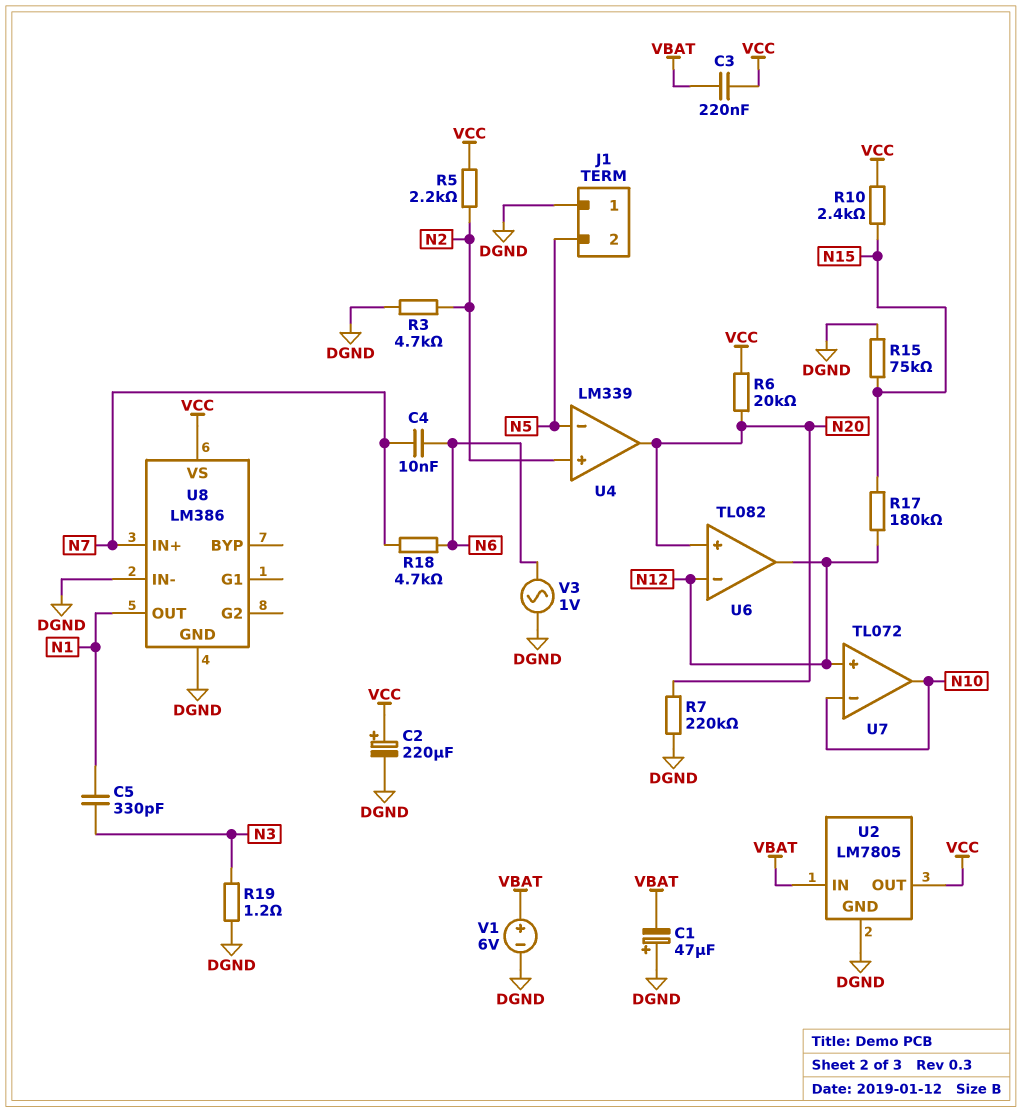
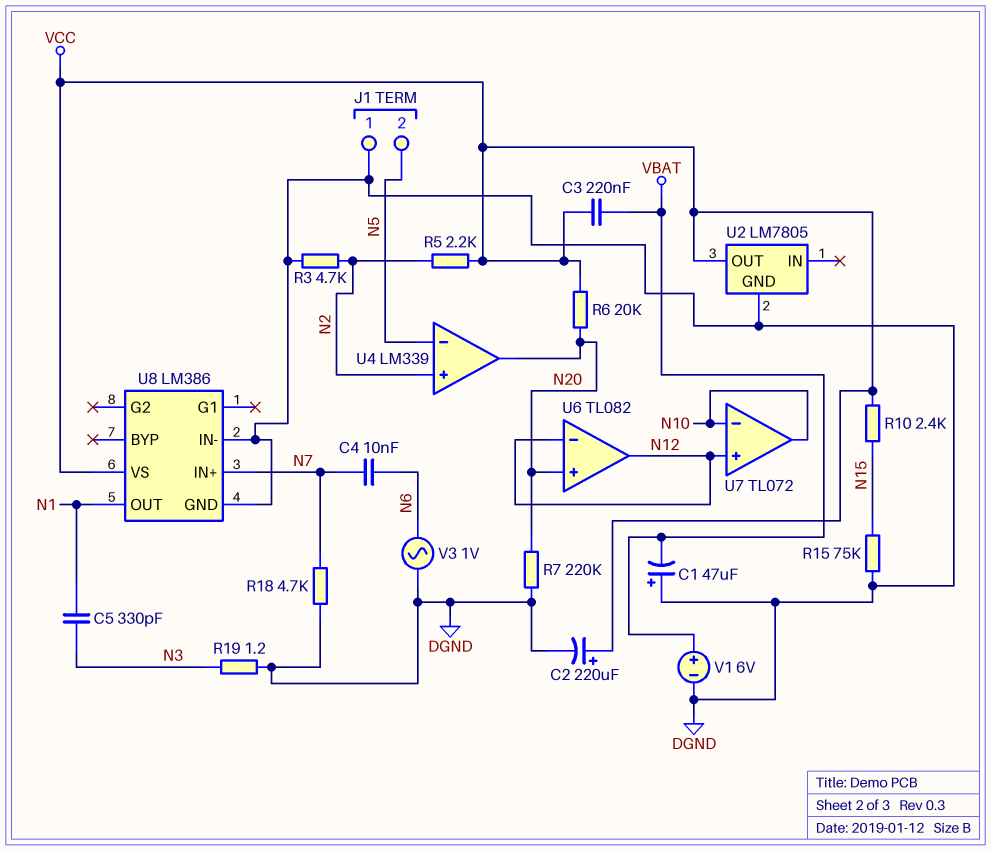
R17: 180k (N12, N15) -> none
R18: 4.7k (N6, N7) -> 4.7k (DGND, N7)
U2 pin IN: VBAT -> none

